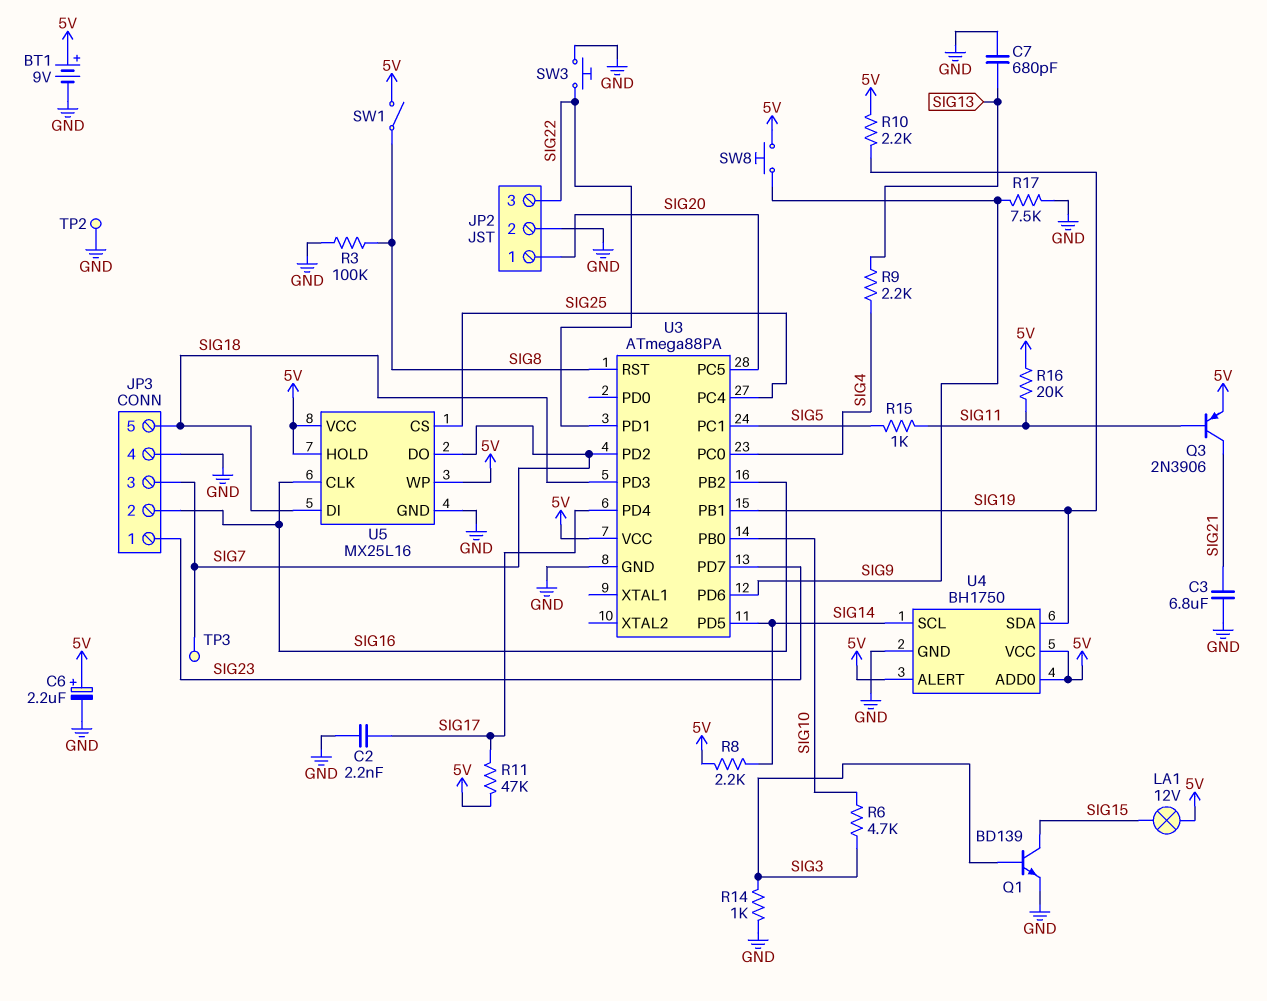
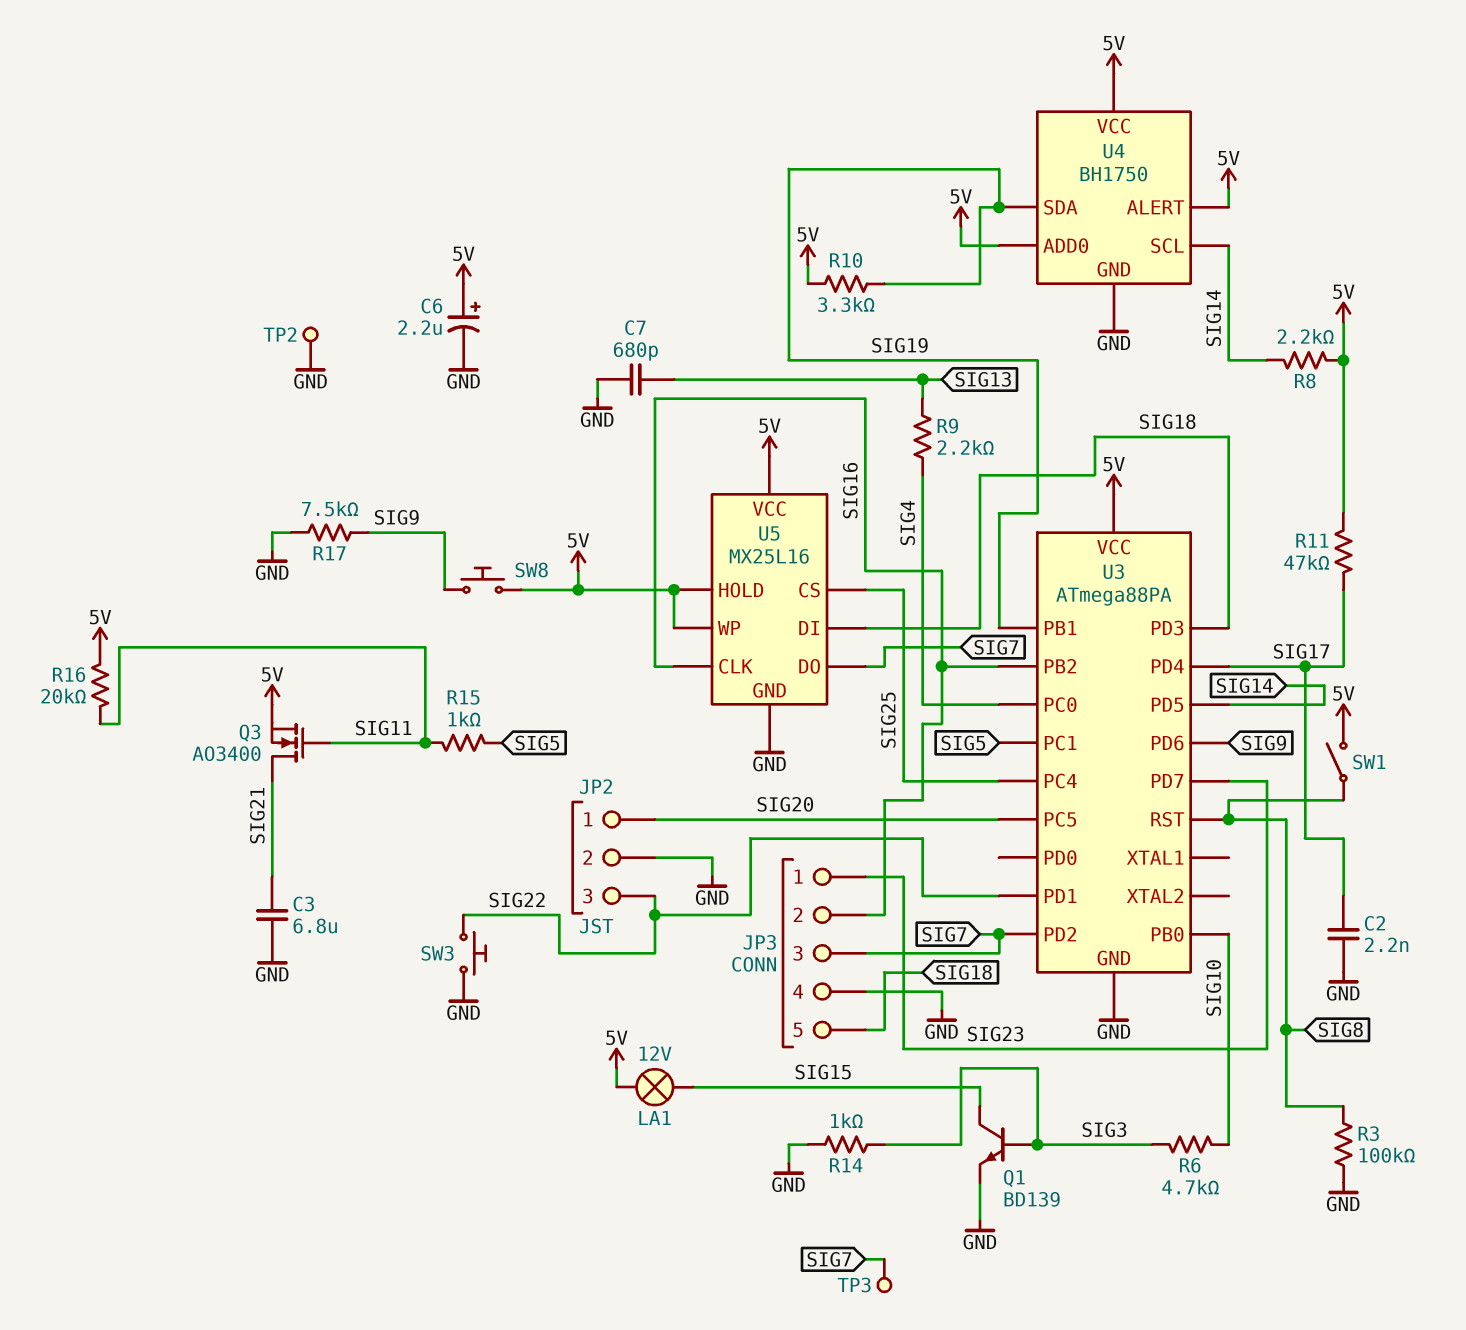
BT1: 9V (plus 5V, minus GND) -> none
Q3: PNP 2N3906 (B SIG11, C SIG21, E 5V) -> NMOS AO3400 (G SIG11, D SIG21, S 5V)
R10: 2.2k (5V, SIG19) -> 3.3k (5V, SIG19)

